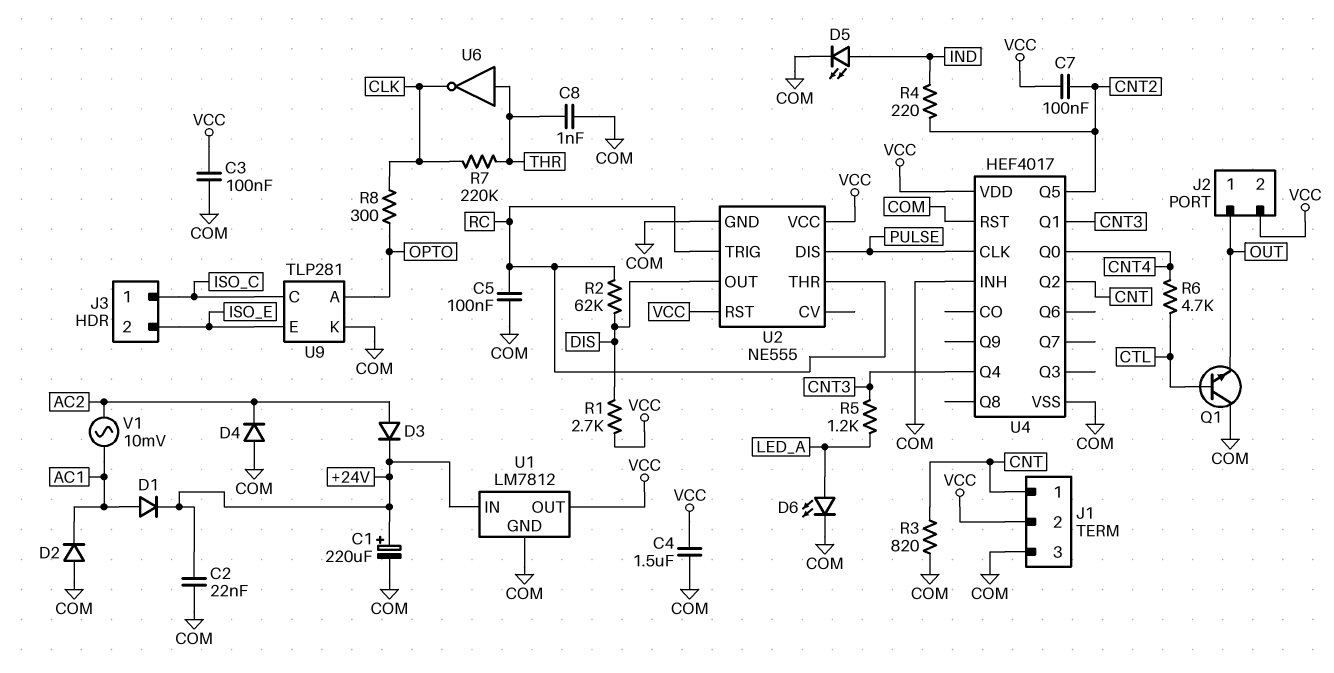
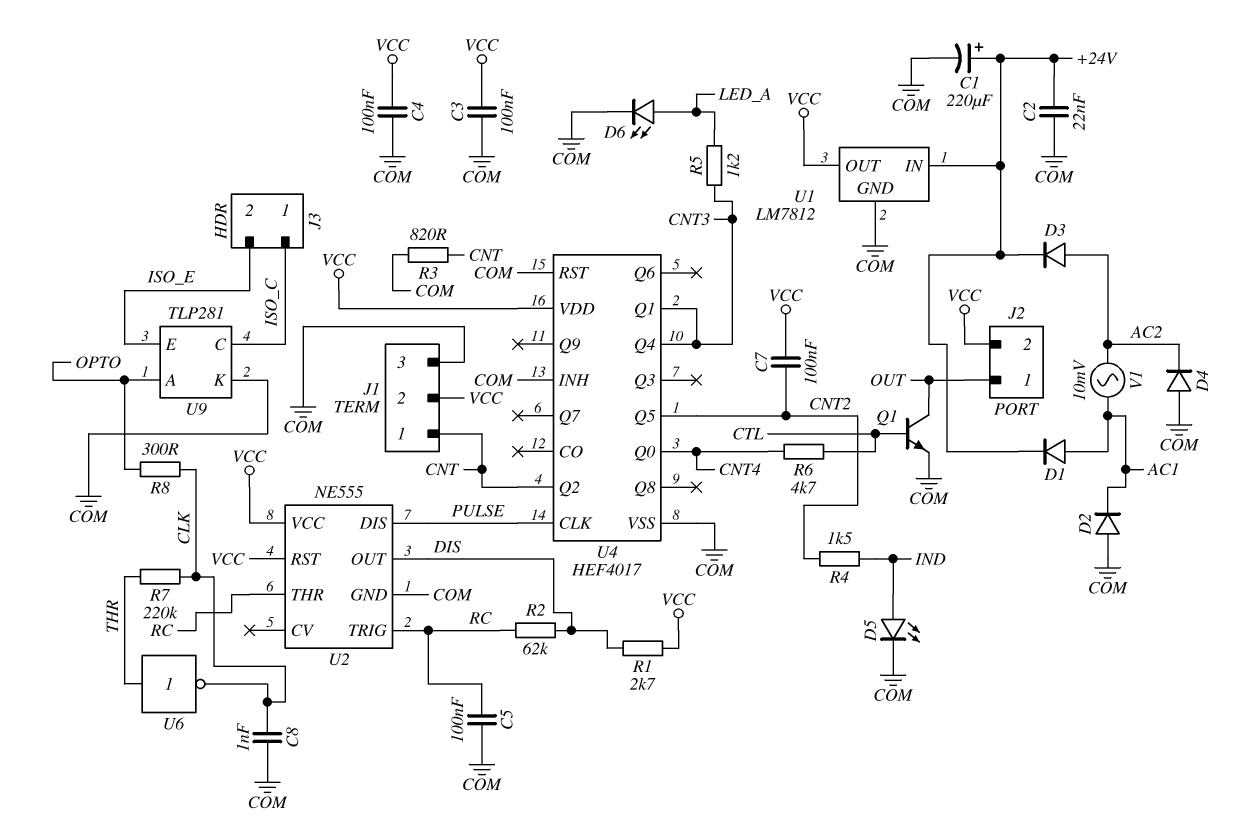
C4: 1.5uF (COM, VCC) -> 100nF (COM, VCC)
C8: 1nF (COM, THR) -> 1nF (CLK, COM)
Q1: NPN (B CTL, C COM, E OUT) -> NPN (B CTL, C OUT, E COM)
R4: 220 (CNT2, IND) -> 1.5k (CNT2, IND)

